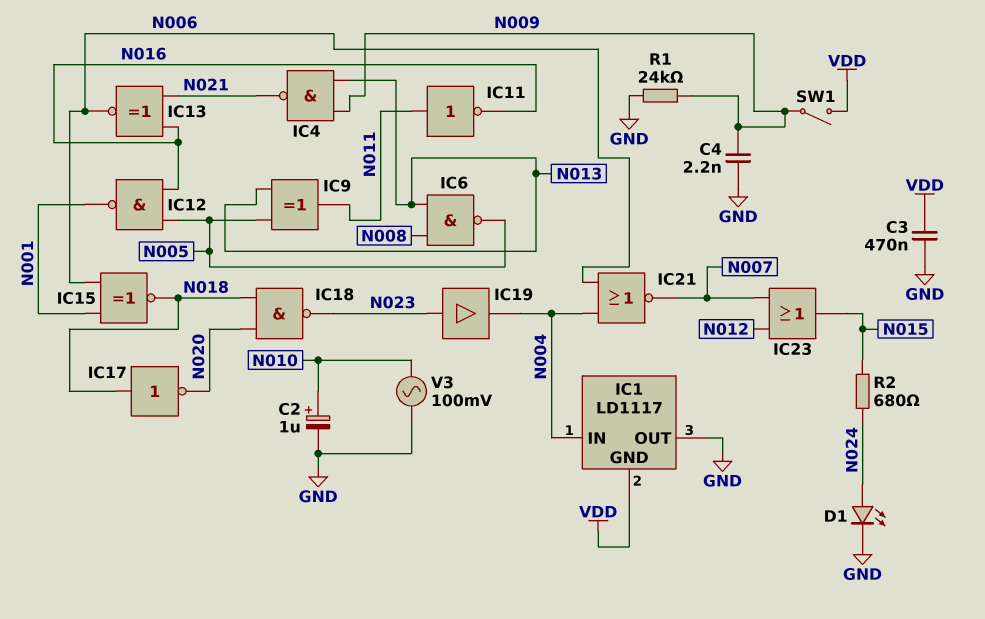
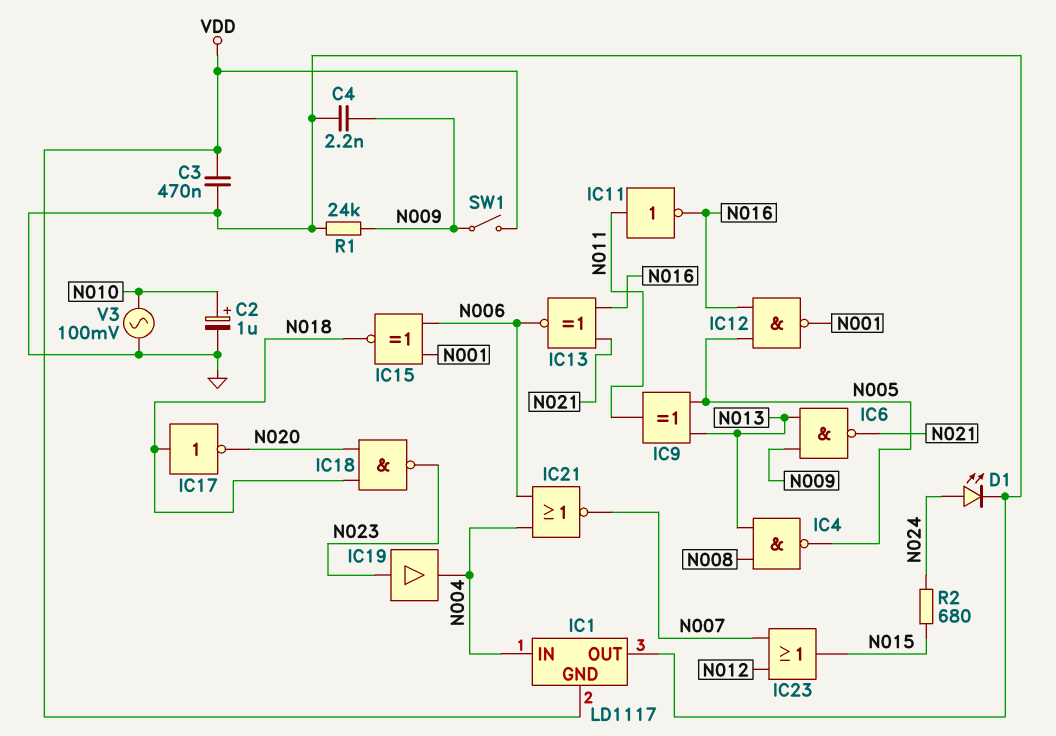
IC4: NAND (in N009, in N013, out N021) -> NAND (in N008, in N013, out N005)
IC6: NAND (in N008, in N013, out N005) -> NAND (in N009, in N013, out N021)

